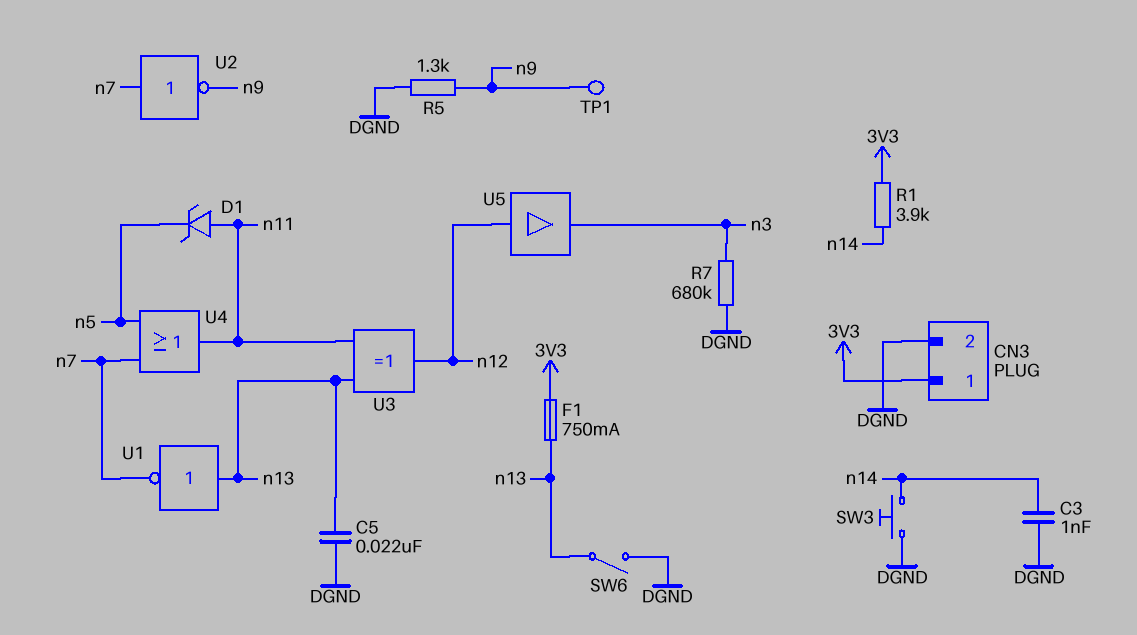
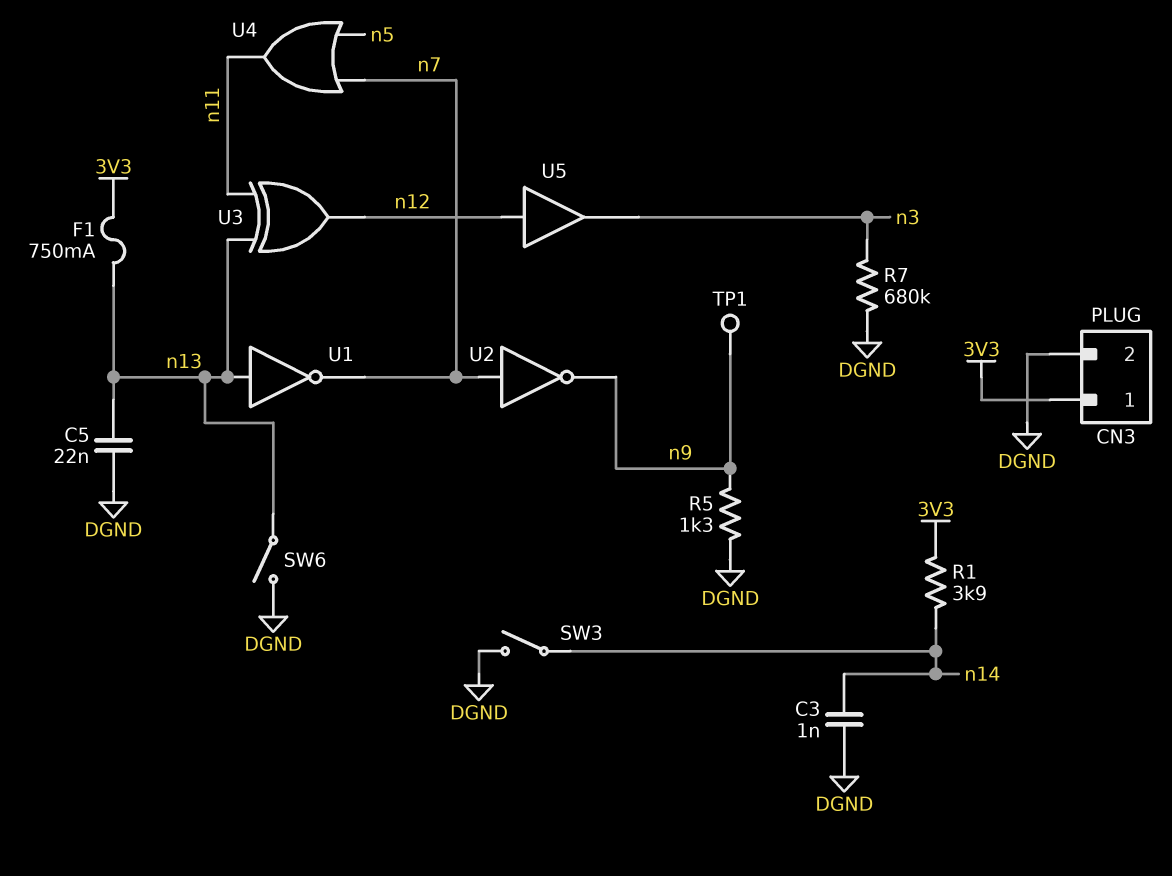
D1: zener (A n11, K n5) -> none
SW3: button (DGND, n14) -> switch (DGND, n14)

